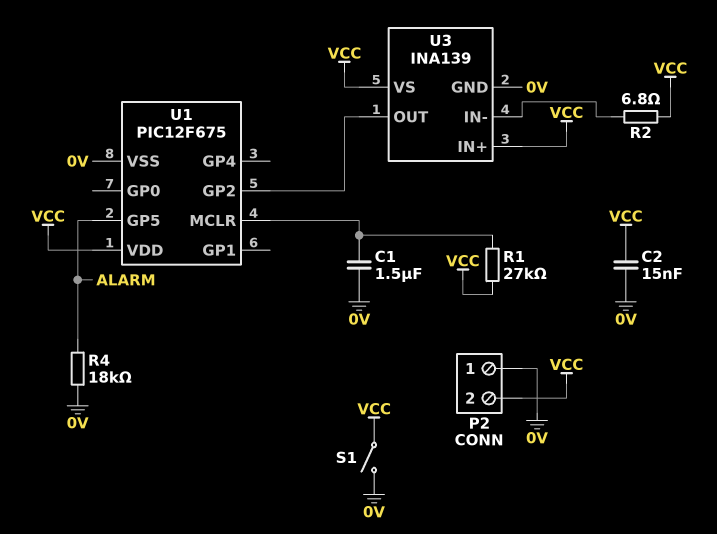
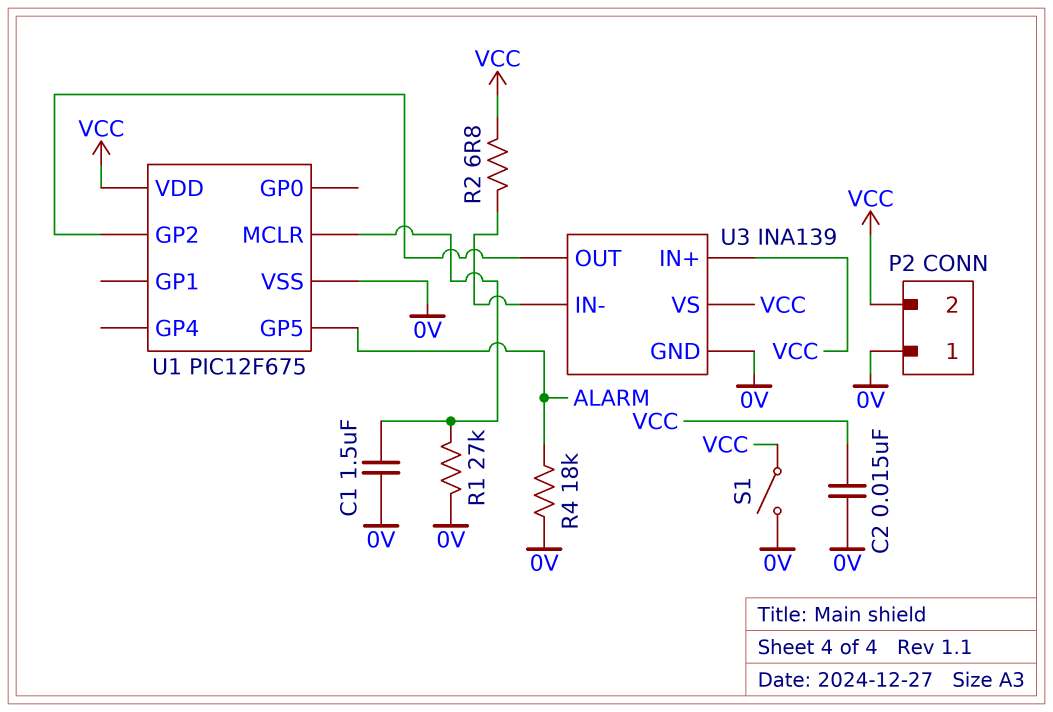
R1: 27k (U1/MCLR, VCC) -> 27k (0V, U1/MCLR)

